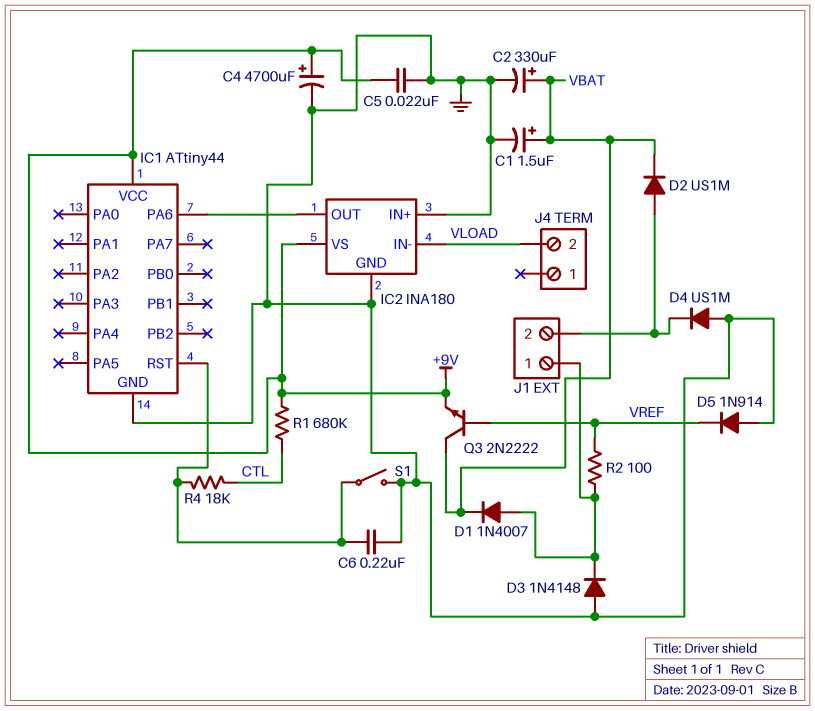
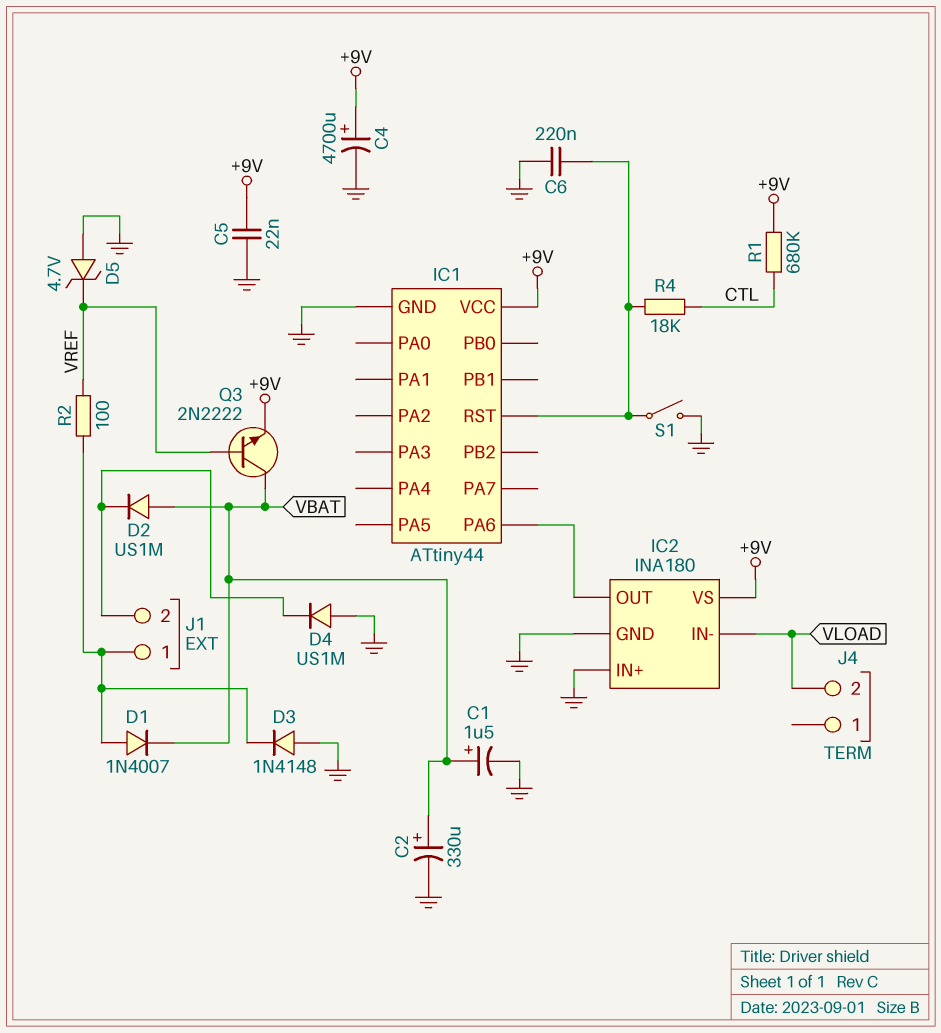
D2: diode US1M (A J1/2, K VBAT) -> diode US1M (A VBAT, K J1/2)
D5: diode 1N914 (A GND, K VREF) -> zener 4.7V (A GND, K VREF)

